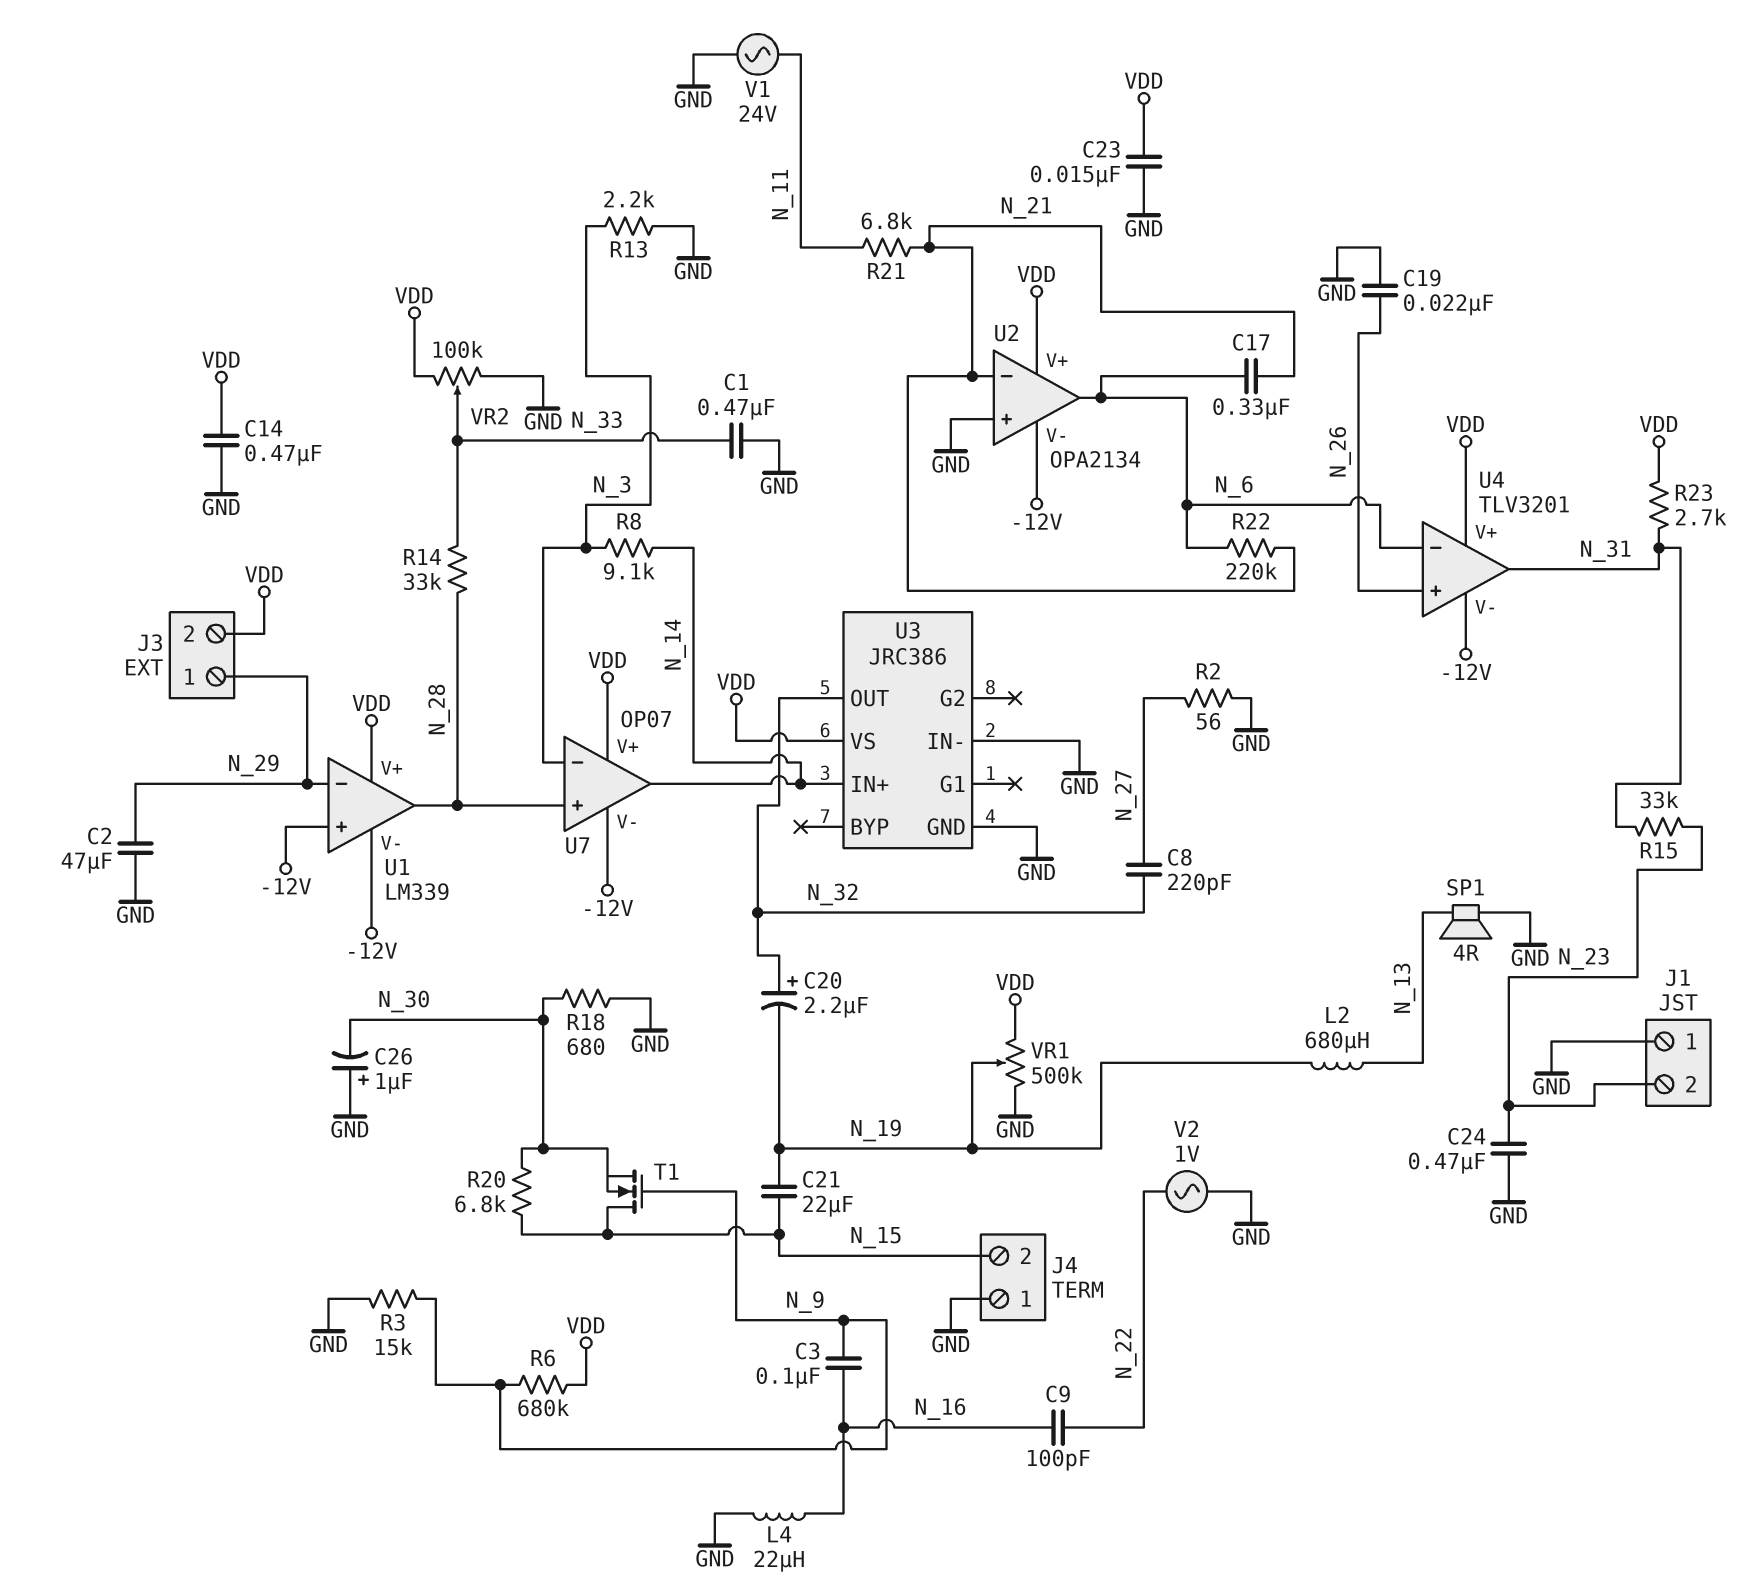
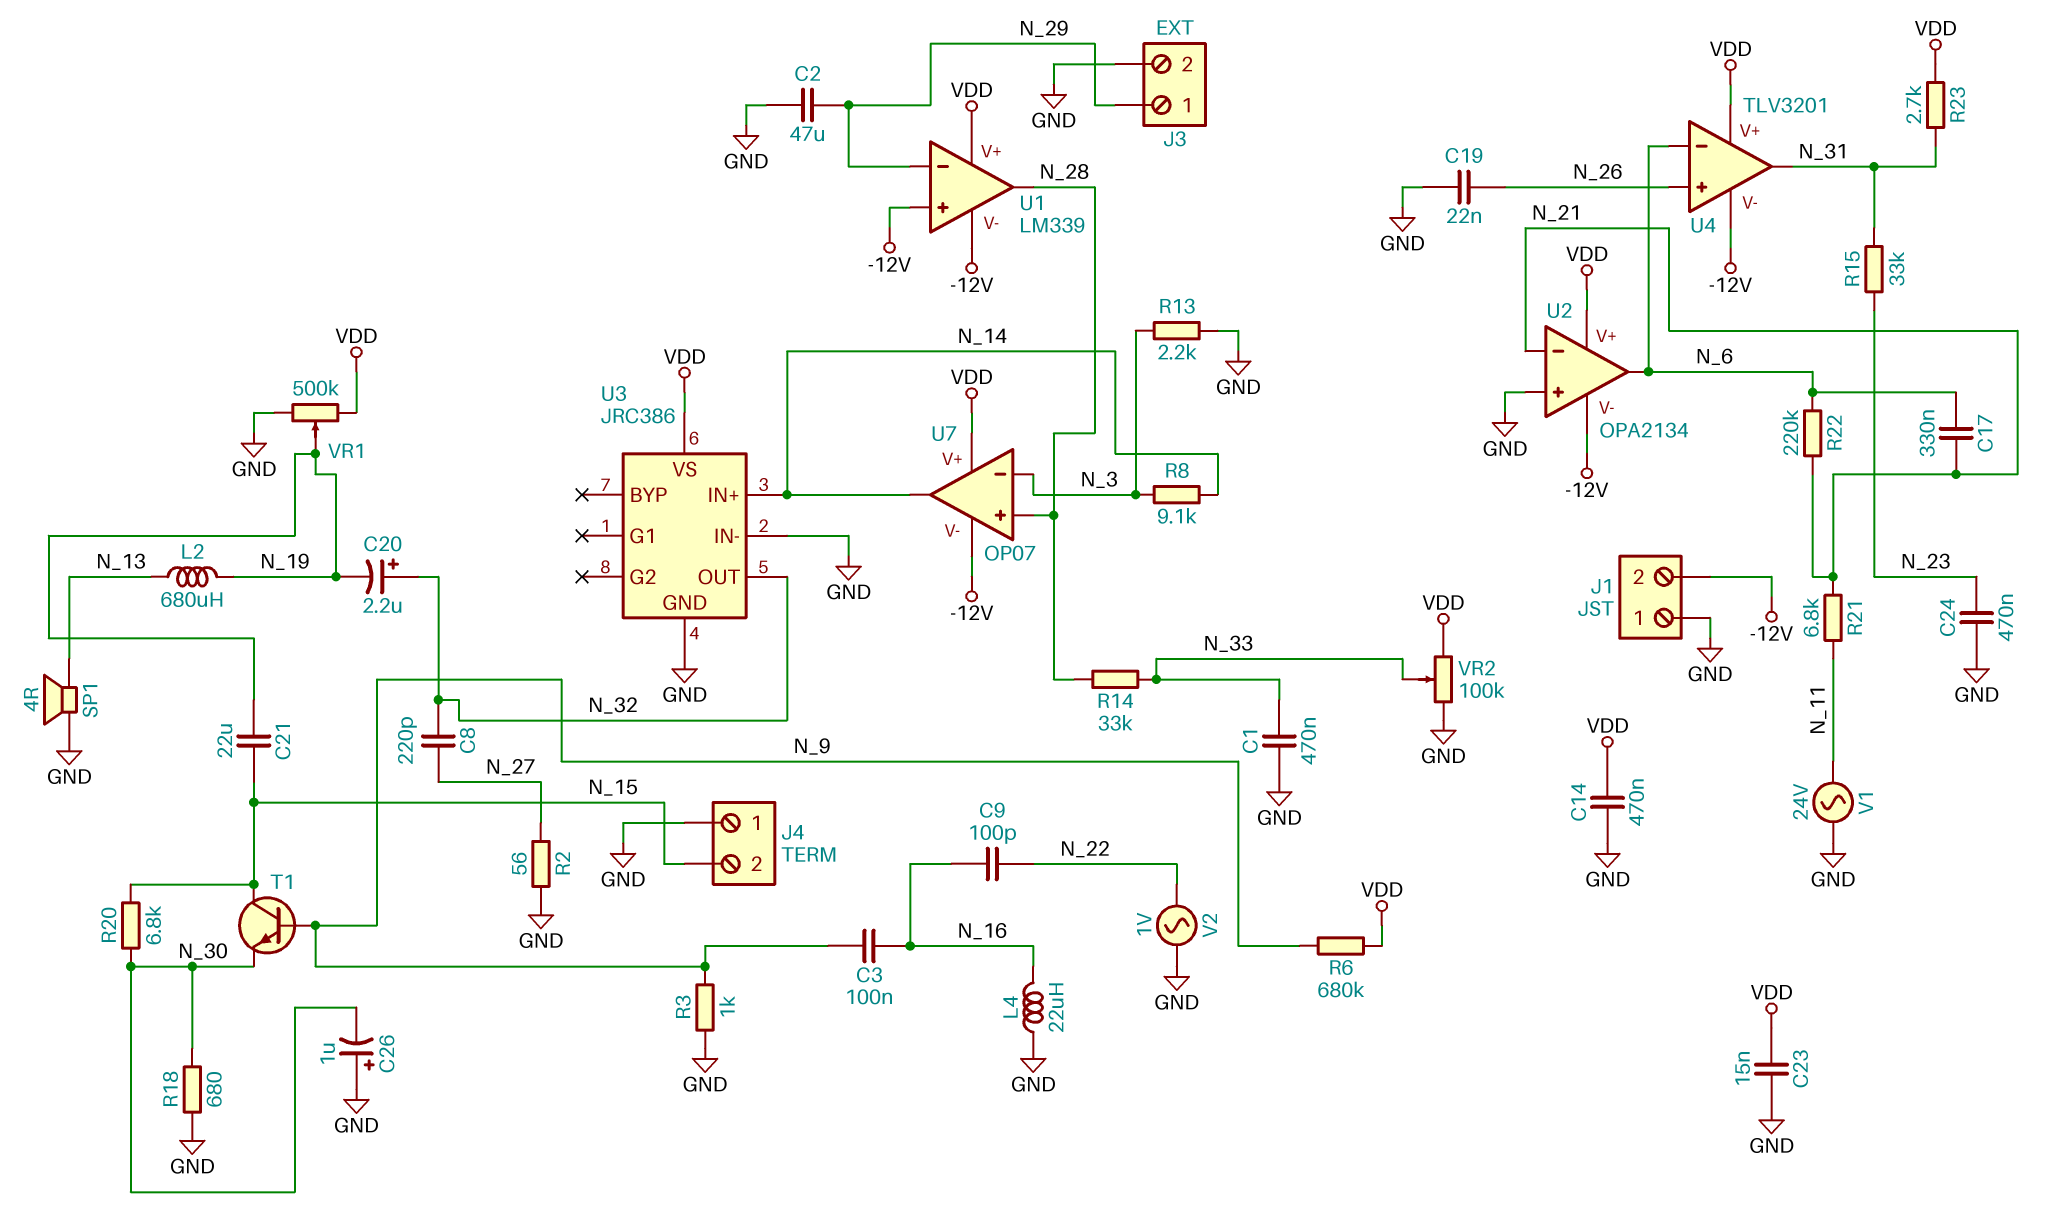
J1 pin 2: N_23 -> -12V
J3 pin 2: VDD -> GND
R3: 15k (GND, N_9) -> 1k (GND, N_9)
T1: NMOS (G N_9, D N_15, S N_30) -> NPN (B N_9, C N_15, E N_30)

